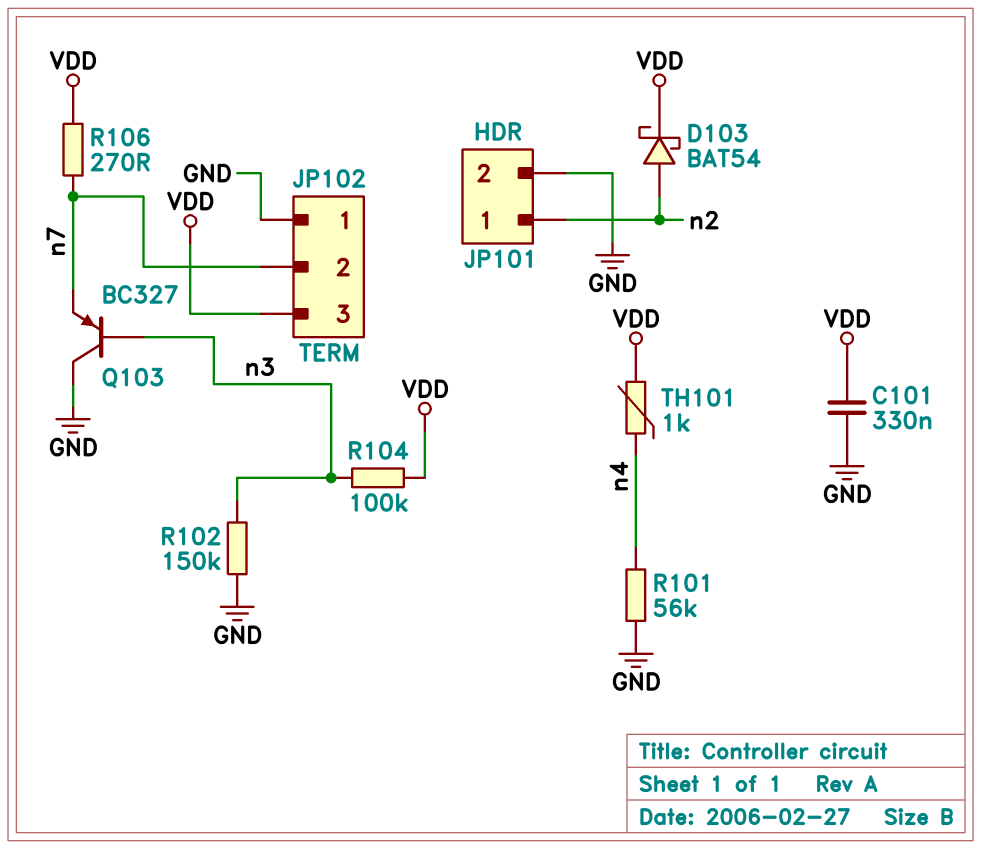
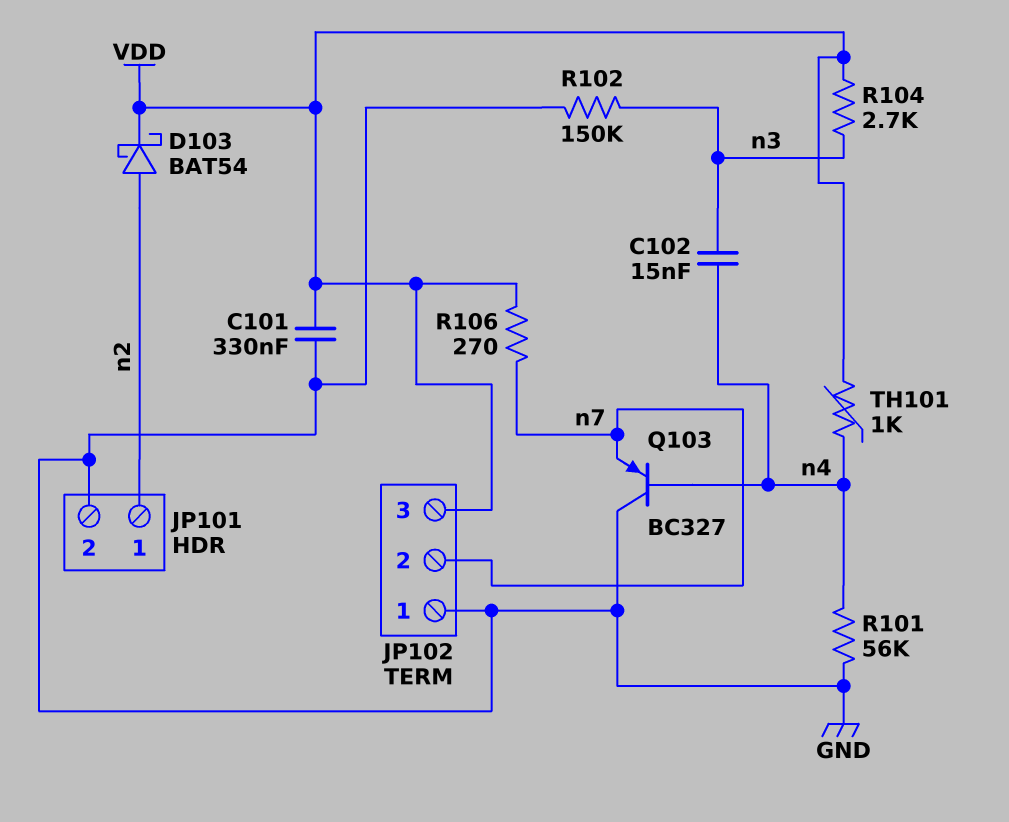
C102: none -> 15nF (n3, n4)
Q103: PNP BC327 (B n3, C GND, E n7) -> PNP BC327 (B n4, C GND, E n7)
R104: 100k (VDD, n3) -> 2.7k (VDD, n3)

